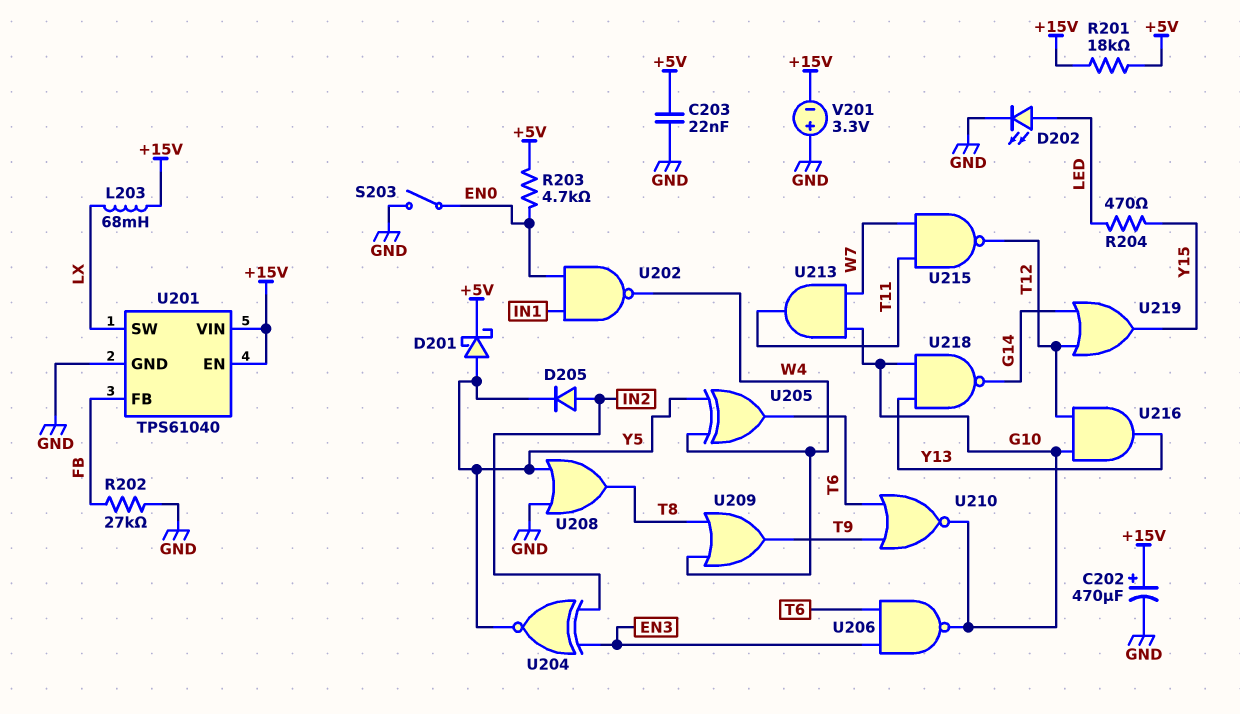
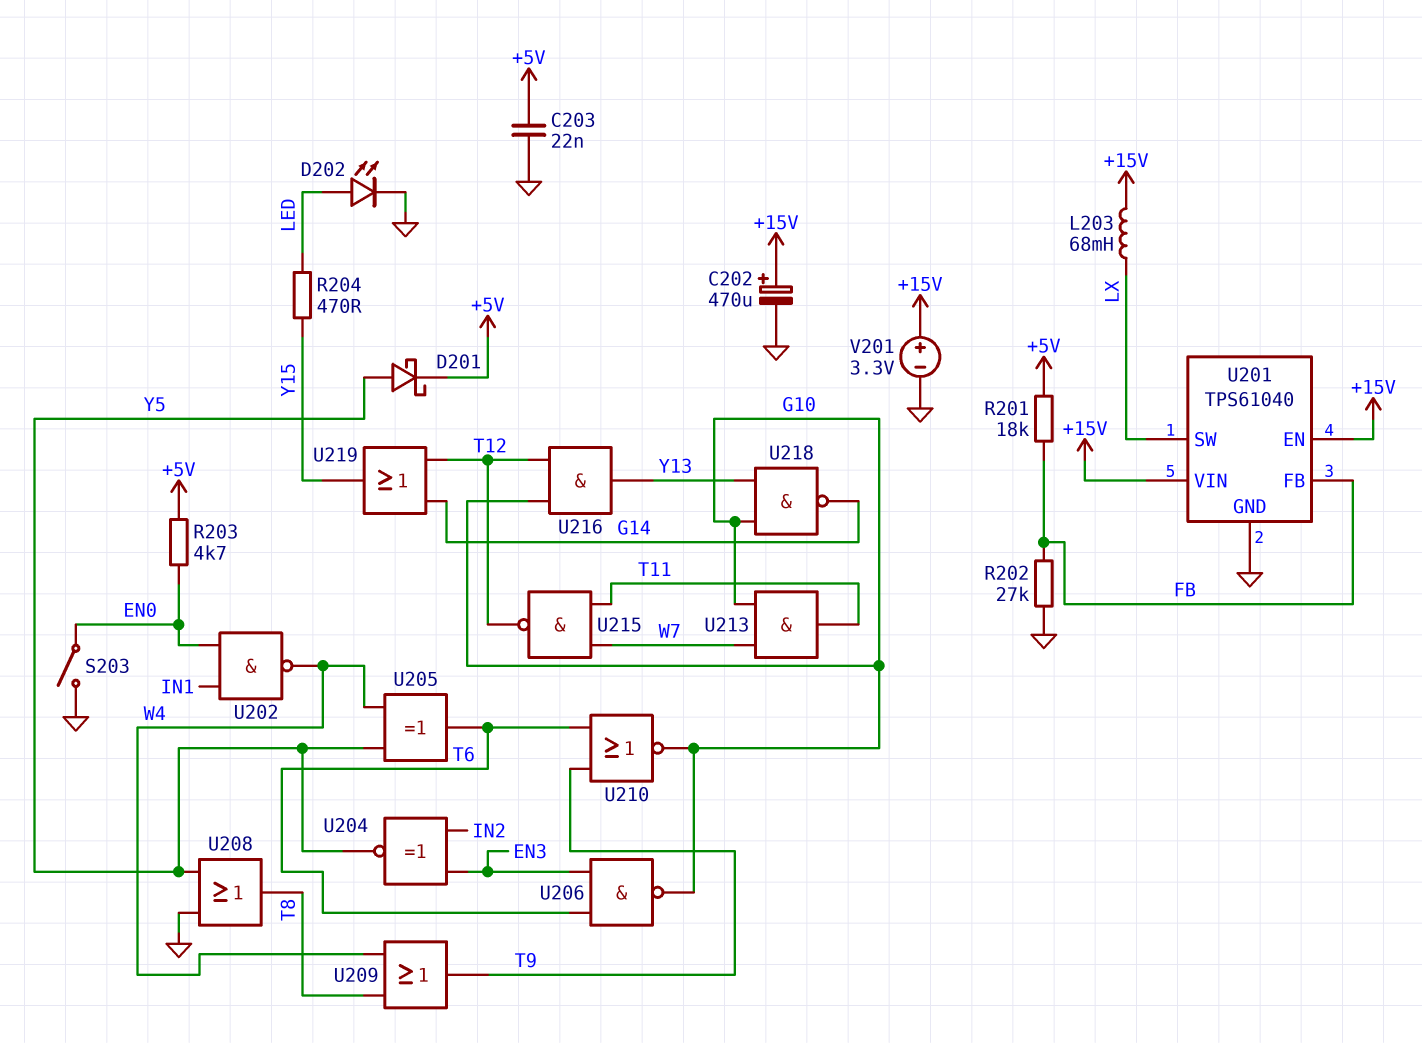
D205: diode (A IN2, K Y5) -> none
R201: 18k (+5V, +15V) -> 18k (+5V, FB)
V201: 3.3V (plus GND, minus +15V) -> 3.3V (plus +15V, minus GND)

